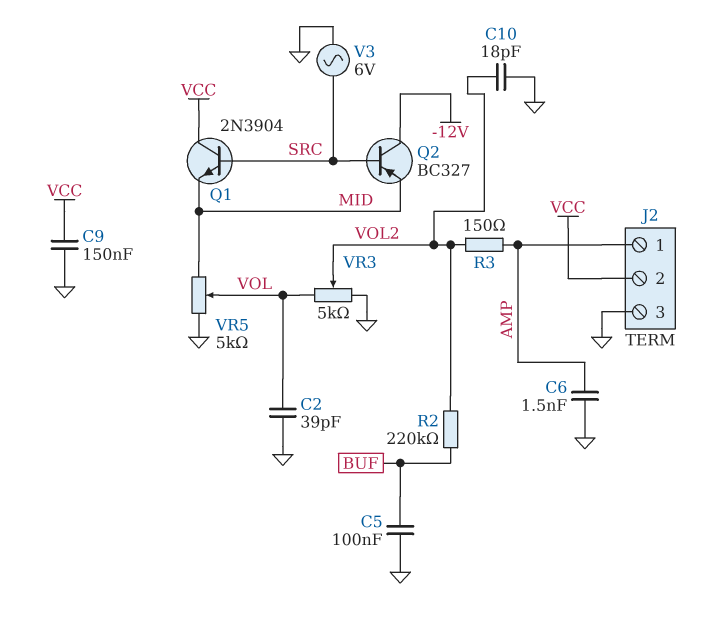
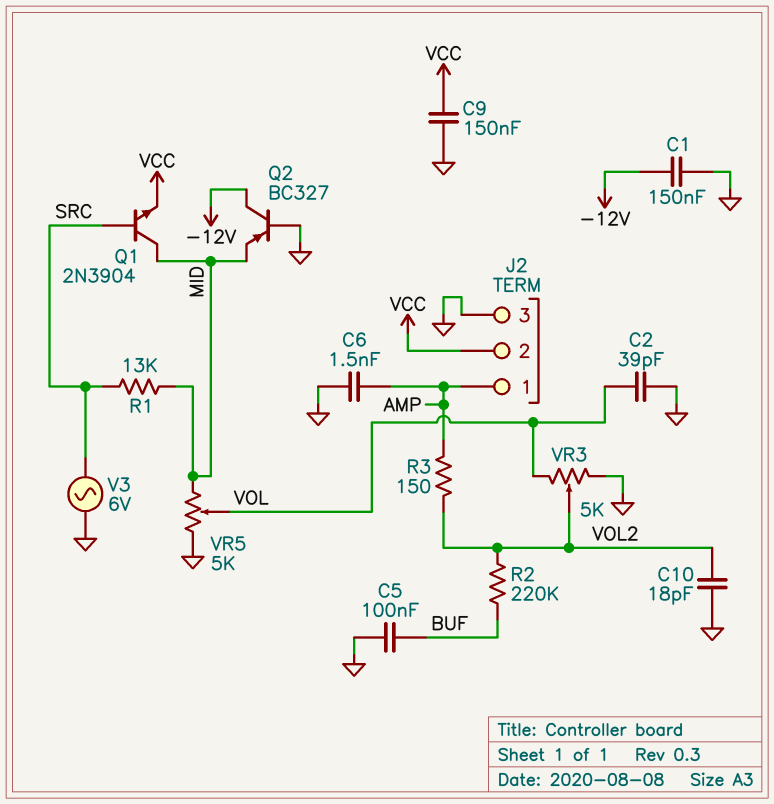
C1: none -> 150nF (-12V, GND)
Q1: NPN 2N3904 (B SRC, C VCC, E MID) -> NPN 2N3904 (B SRC, C MID, E VCC)
Q2: PNP BC327 (B SRC, C -12V, E MID) -> PNP BC327 (B GND, C -12V, E MID)
R1: none -> 13k (MID, SRC)

